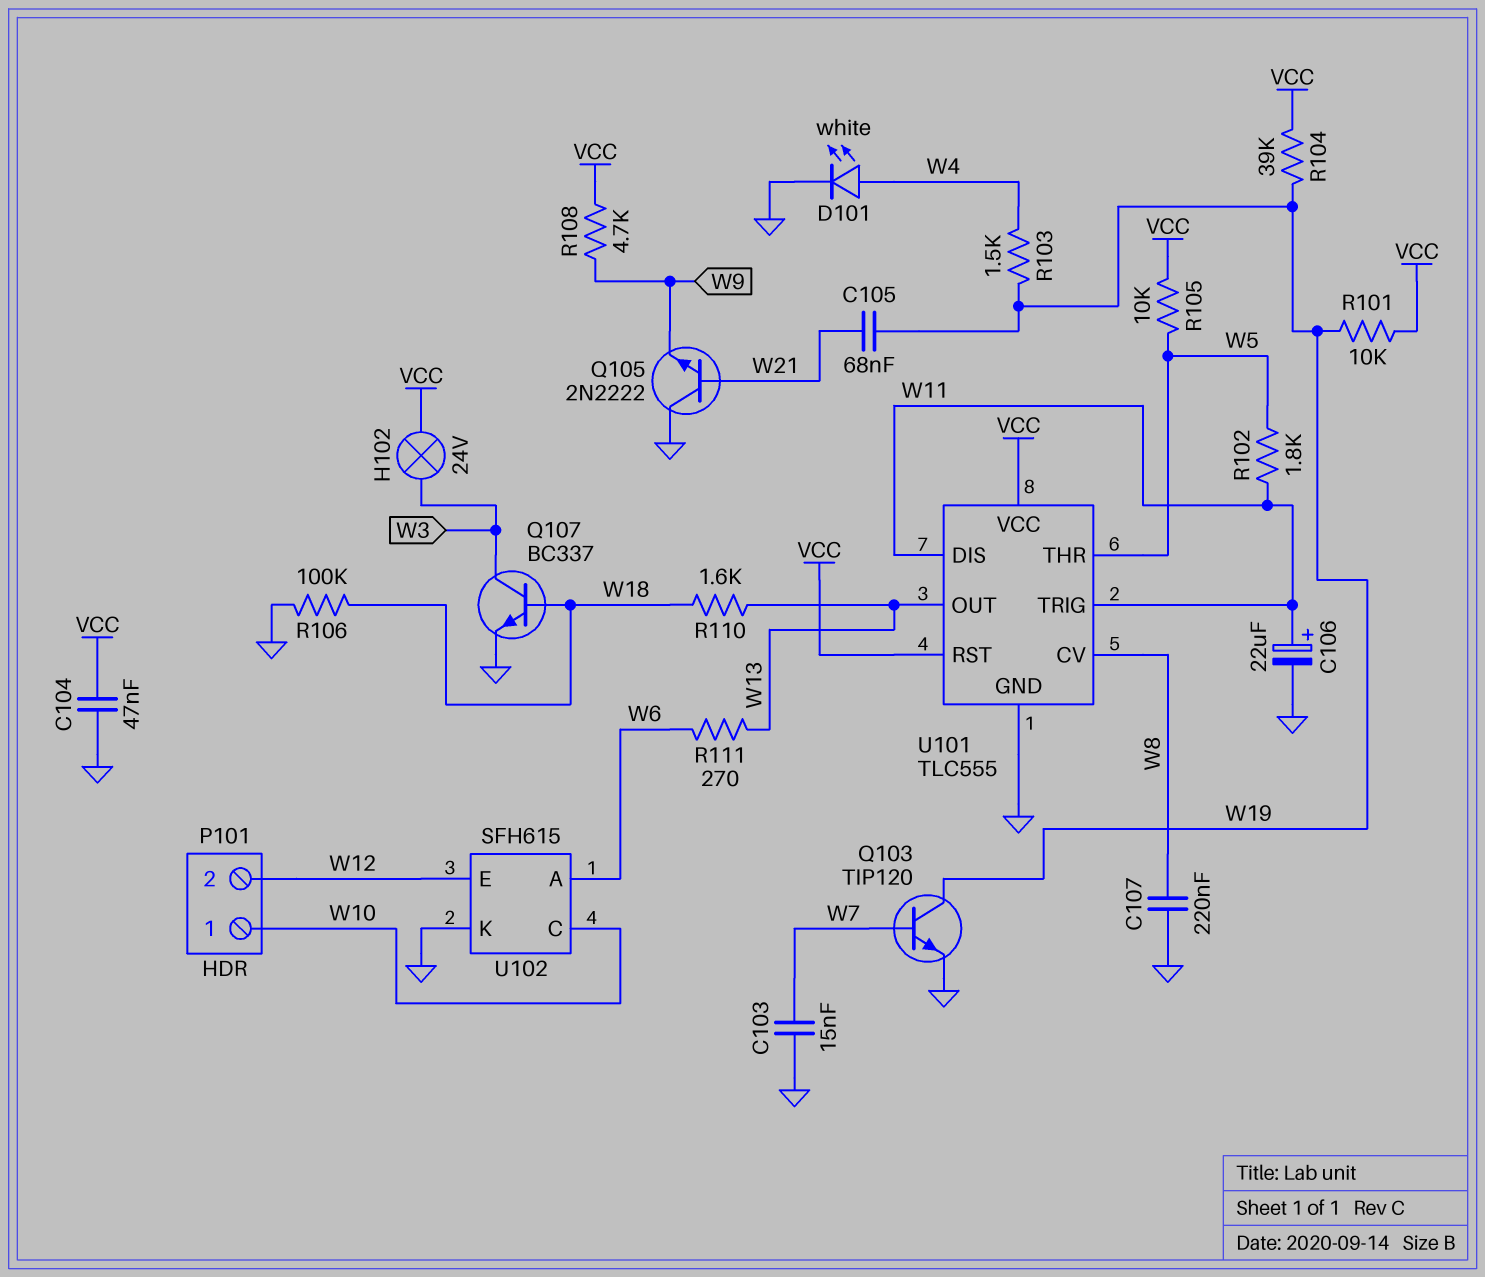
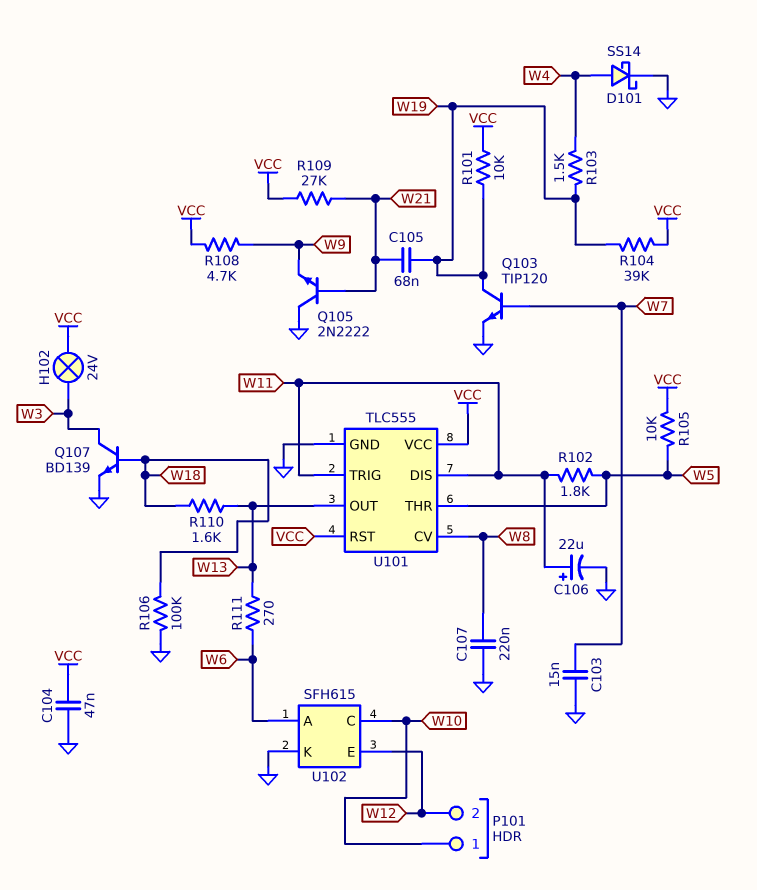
D101: LED white (A W4, K GND) -> schottky SS14 (A W4, K GND)
Q107: NPN BC337 (B W18, C W3, E GND) -> NPN BD139 (B W18, C W3, E GND)
R109: none -> 27k (VCC, W21)

